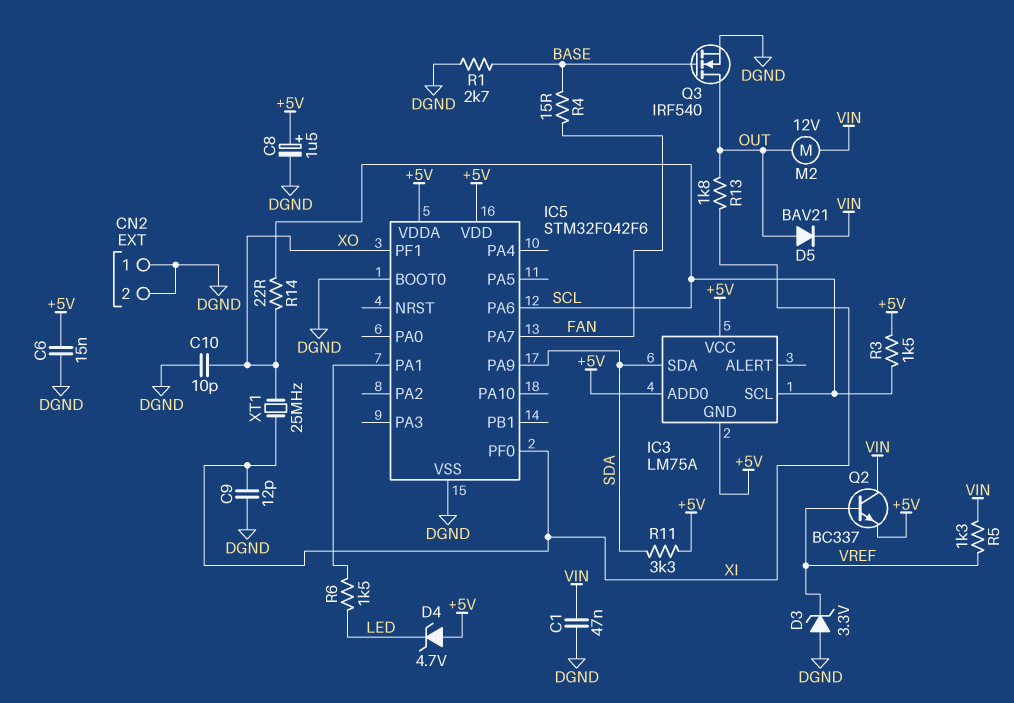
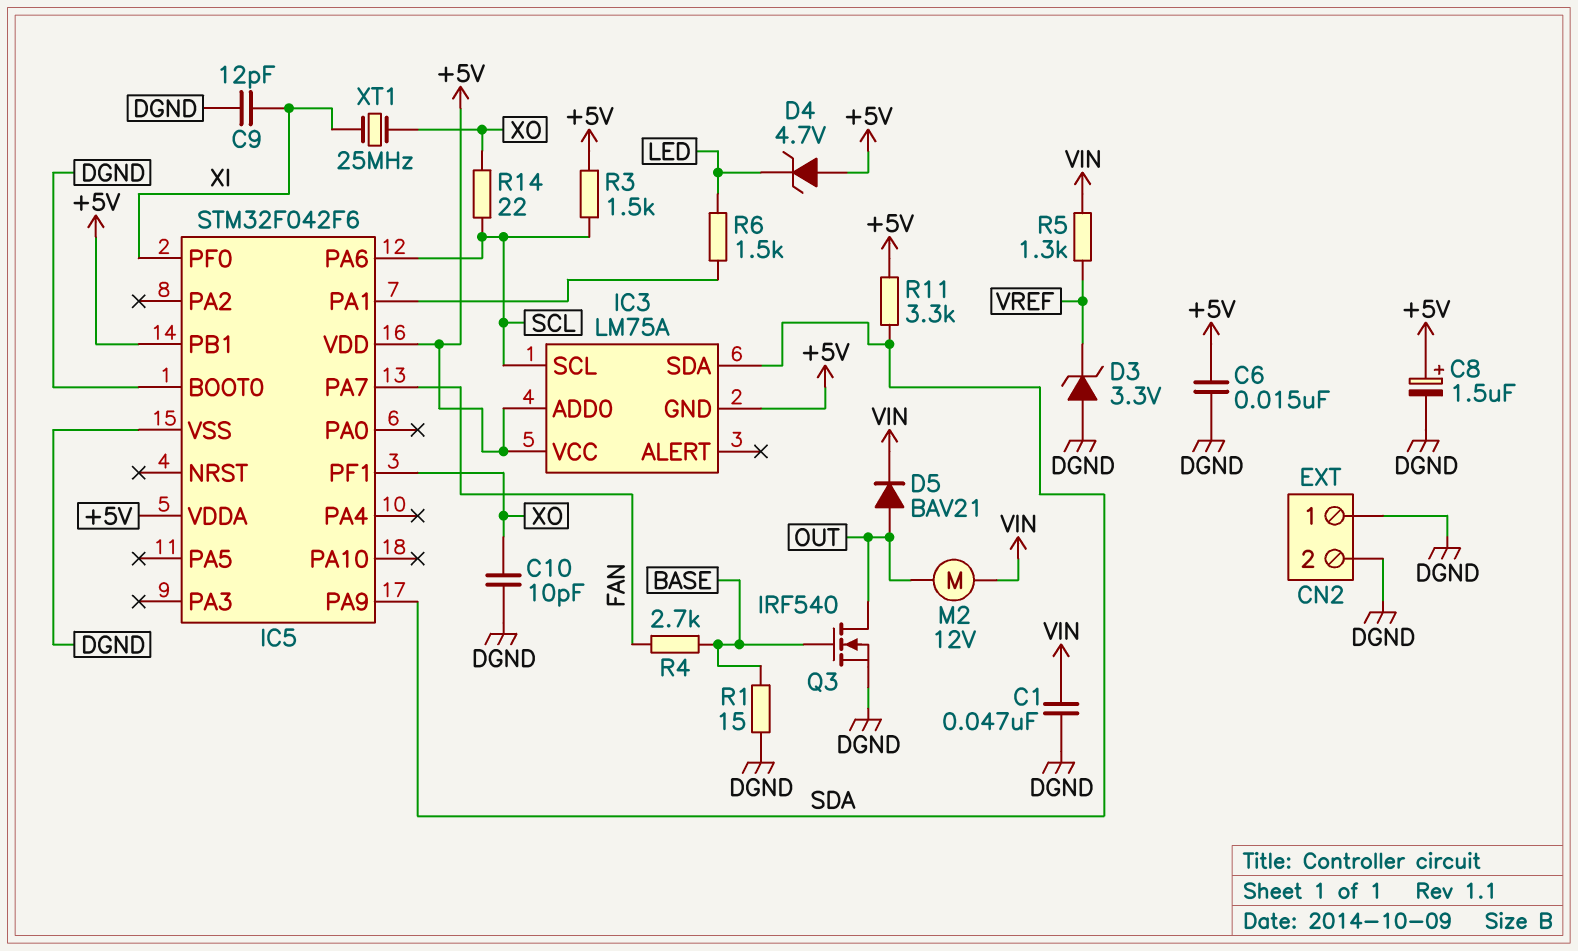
IC5 pin PB1: none -> +5V
Q2: NPN BC337 (B VREF, C VIN, E +5V) -> none
R1: 2.7k (BASE, DGND) -> 15 (BASE, DGND)
R4: 15 (BASE, FAN) -> 2.7k (BASE, FAN)
R13: 1.8k (OUT, XI) -> none

